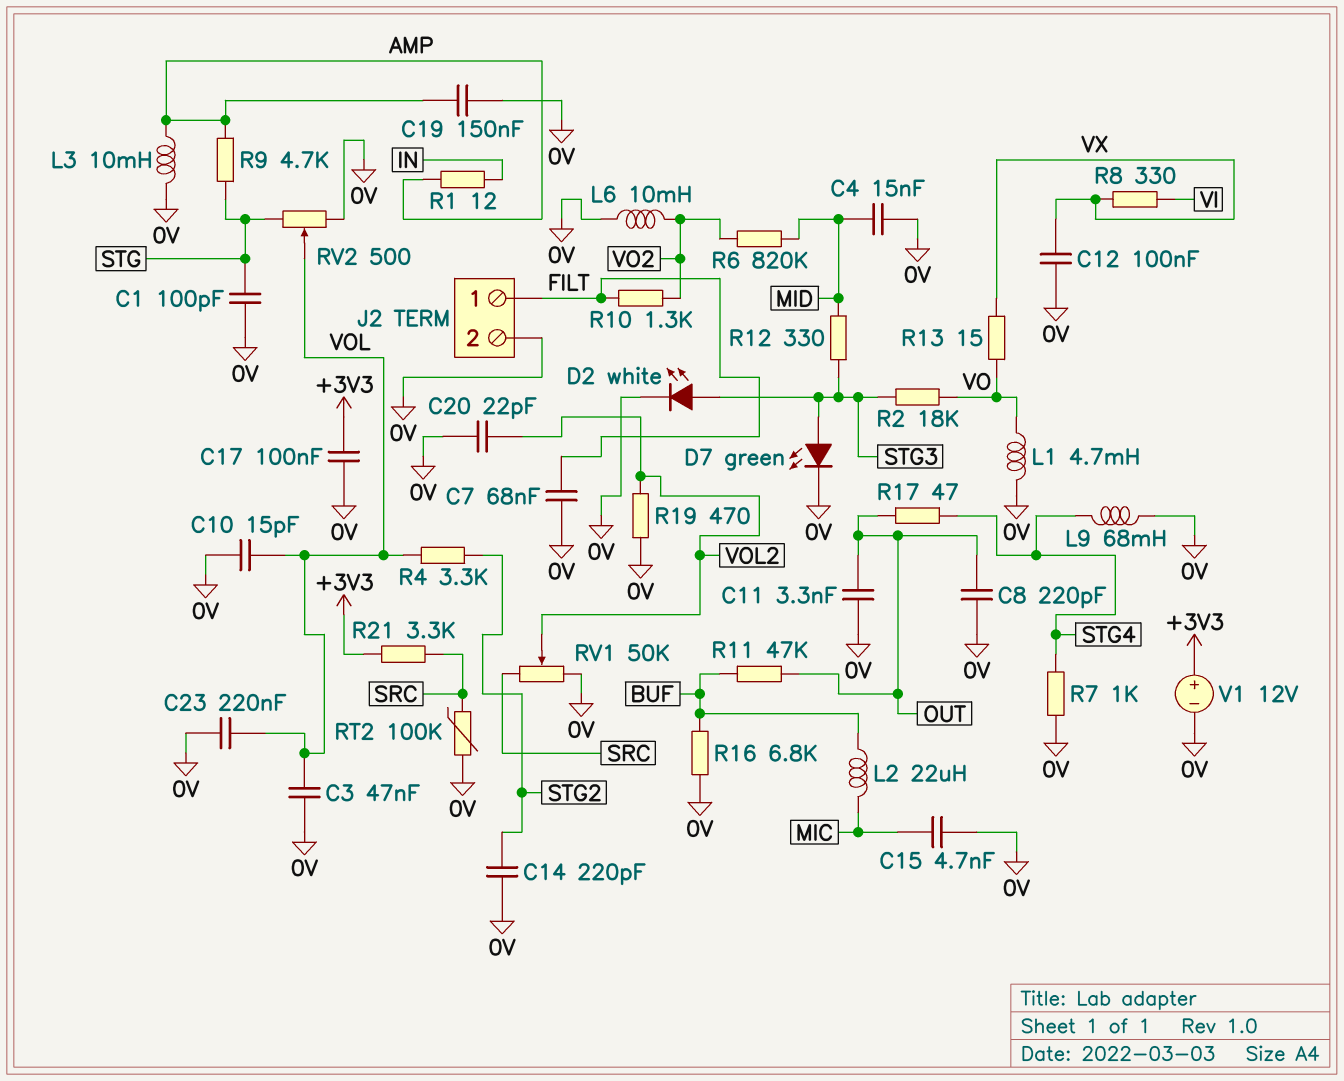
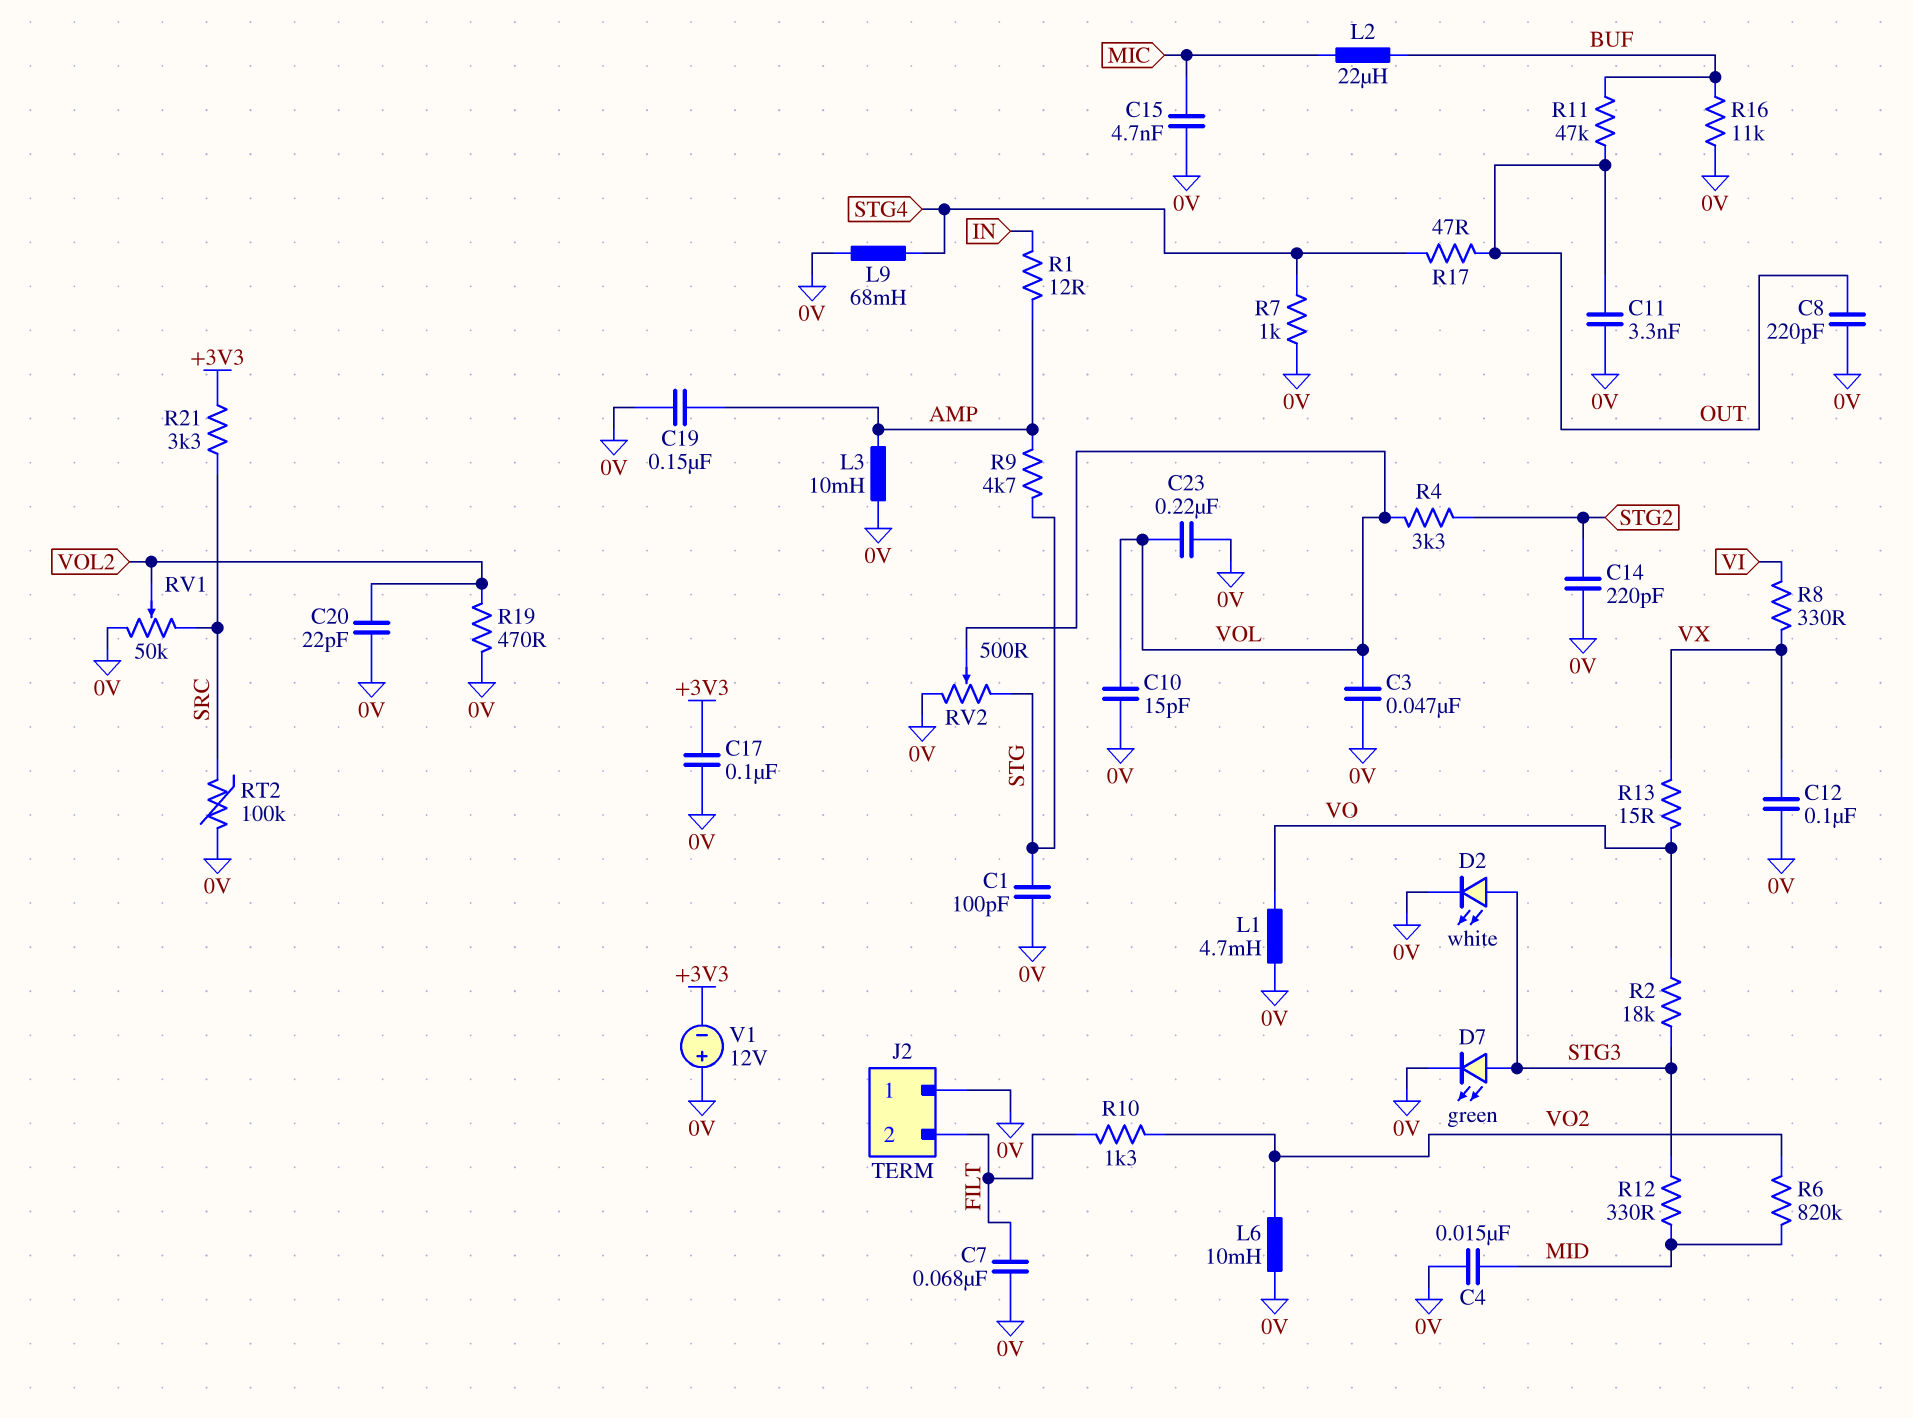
J2 pin 1: FILT -> 0V
J2 pin 2: 0V -> FILT
R16: 6.8k (0V, BUF) -> 11k (0V, BUF)
V1: 12V (plus +3V3, minus 0V) -> 12V (plus 0V, minus +3V3)

